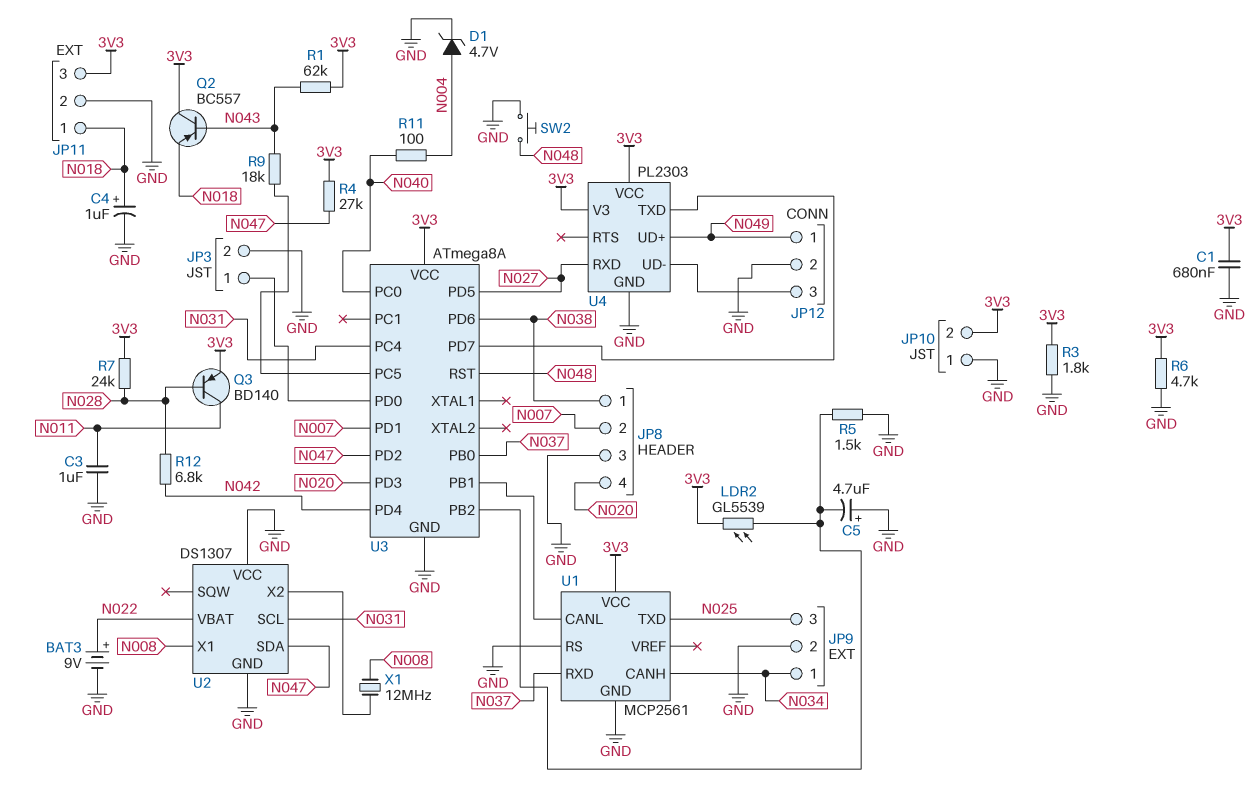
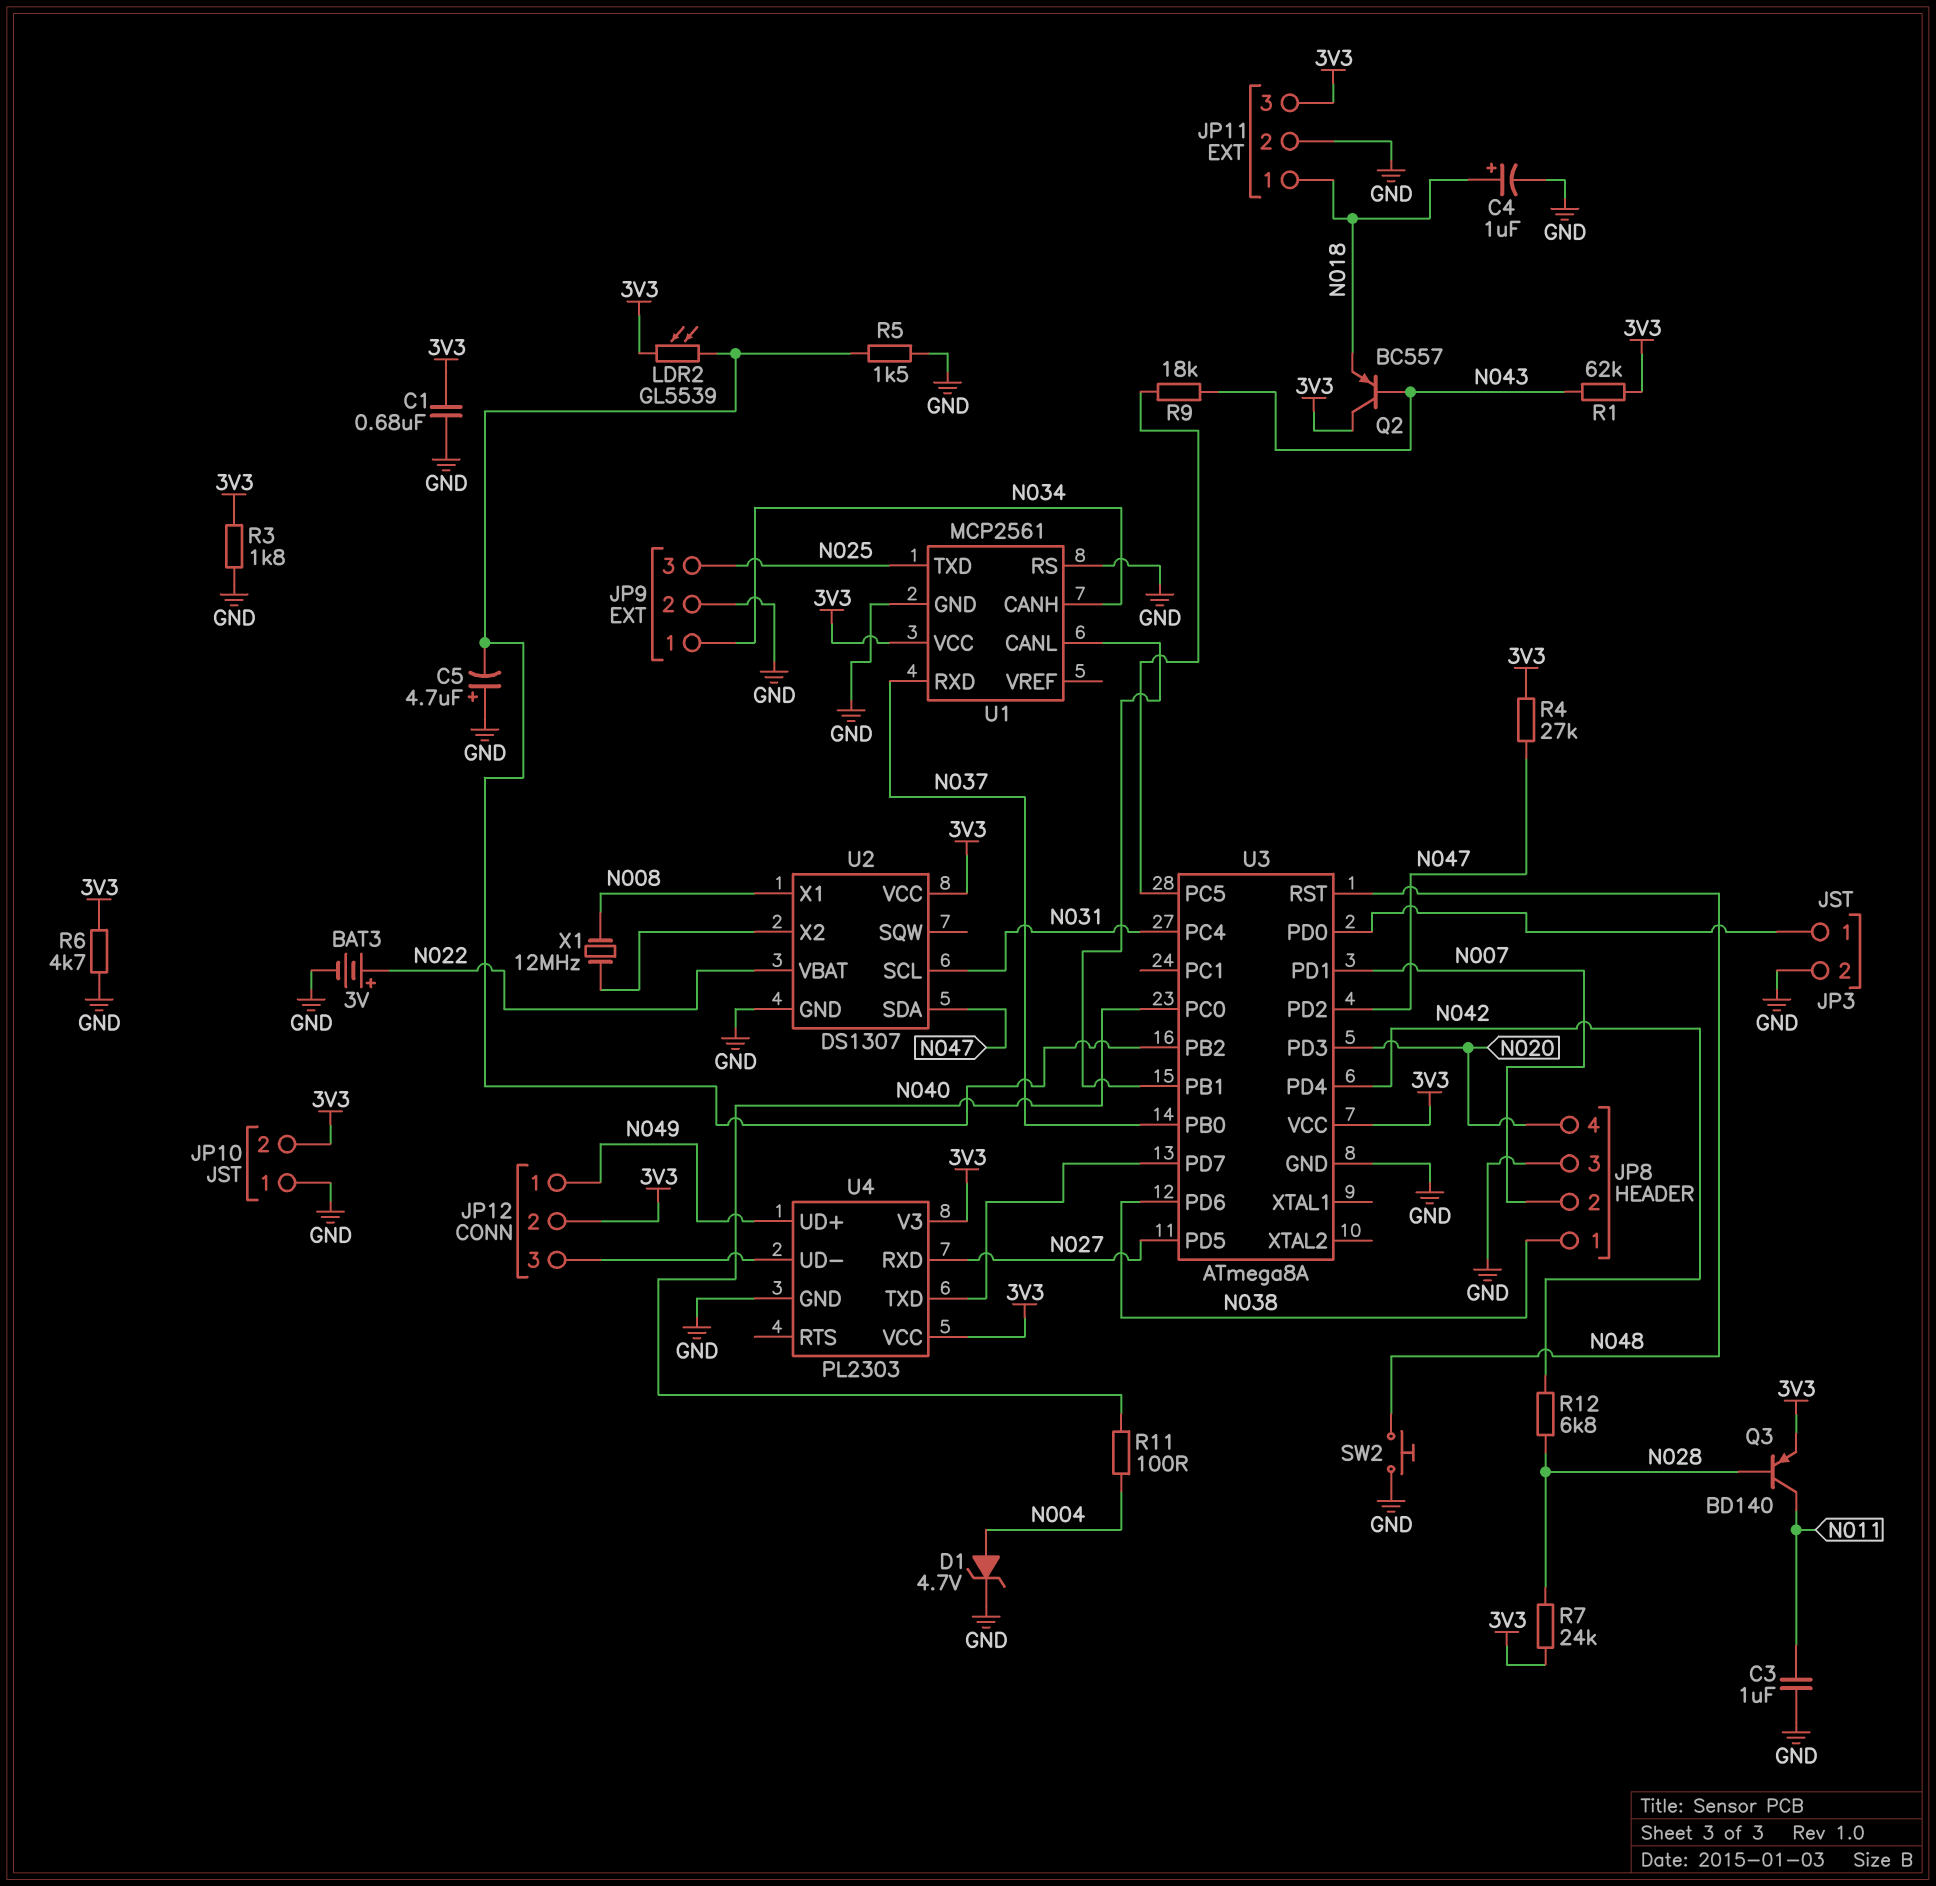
BAT3: 9V (plus N022, minus GND) -> 3V (plus N022, minus GND)
JP12 pin 2: GND -> 3V3
U2 pin VCC: GND -> 3V3

